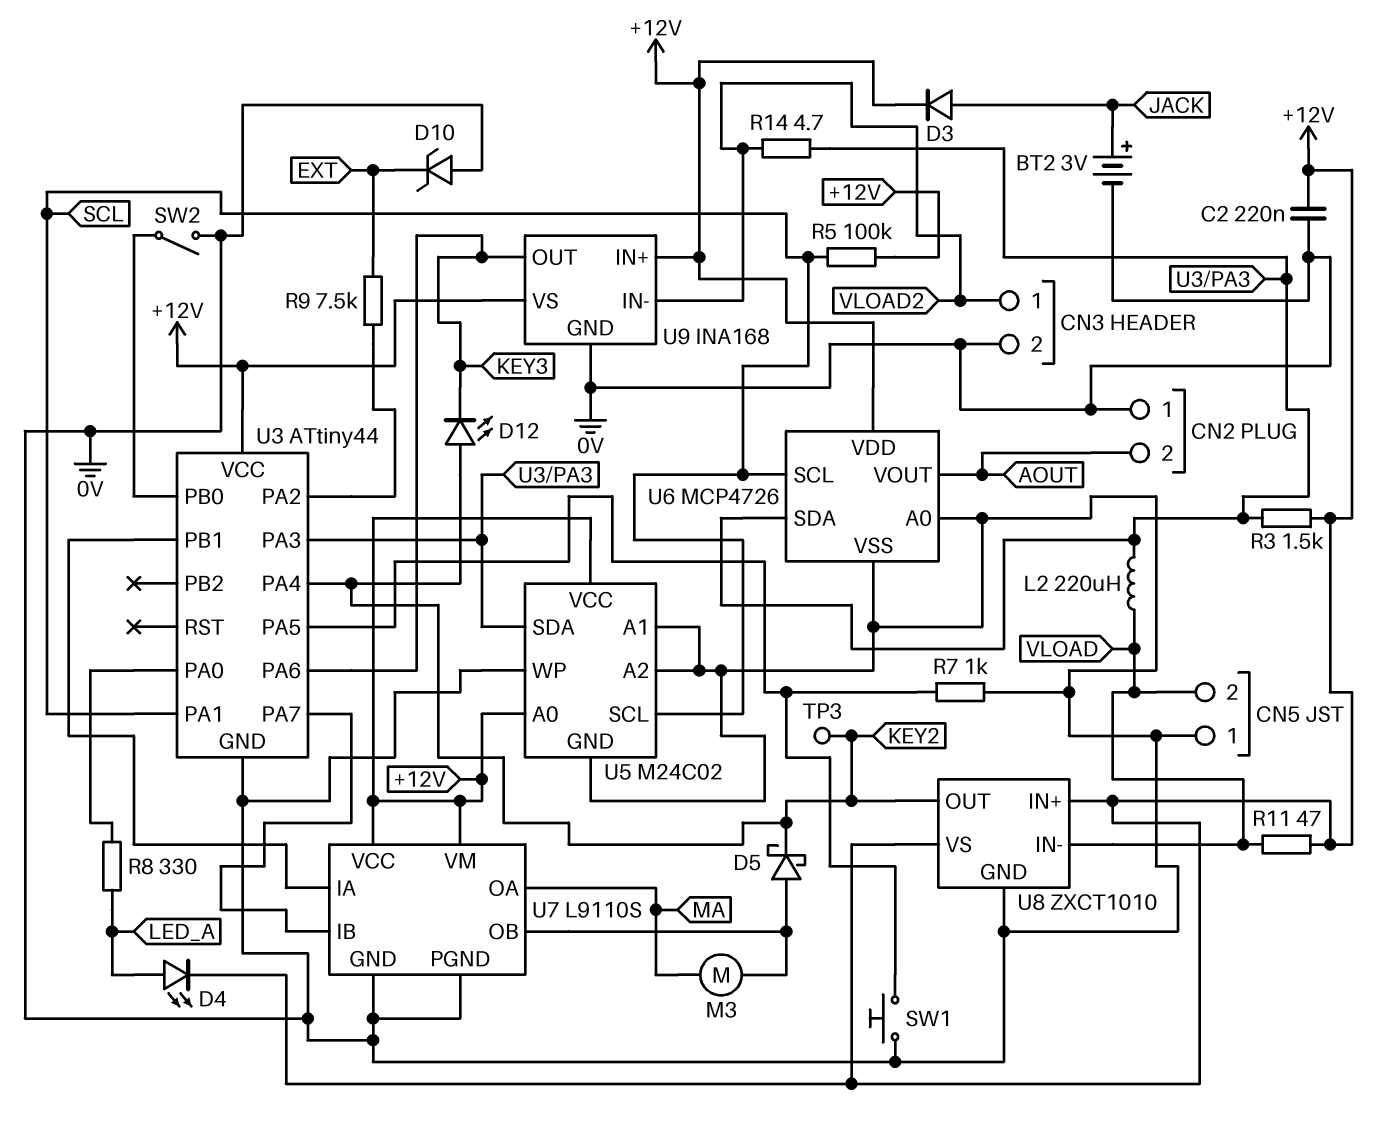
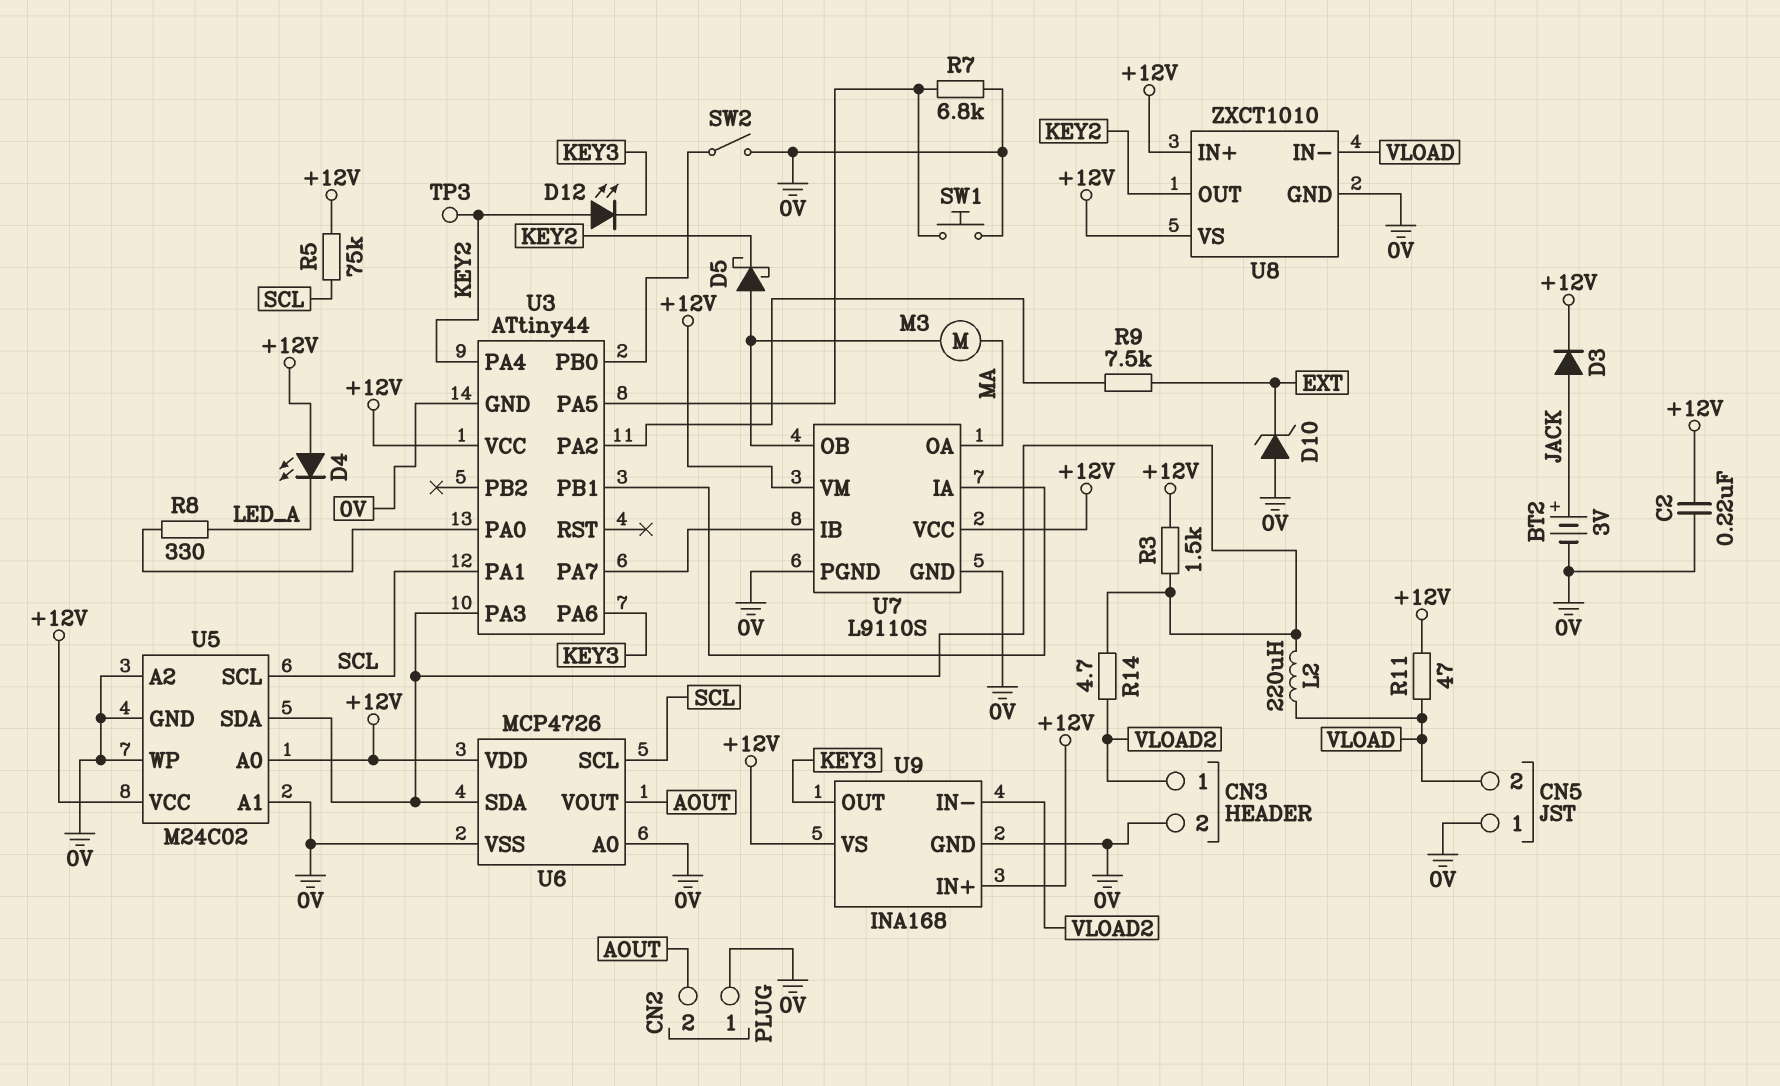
D4: LED (A LED_A, K +12V) -> LED (A +12V, K LED_A)
R5: 100k (+12V, SCL) -> 75k (+12V, SCL)
R7: 1k (0V, U3/PA5) -> 6.8k (0V, U3/PA5)

